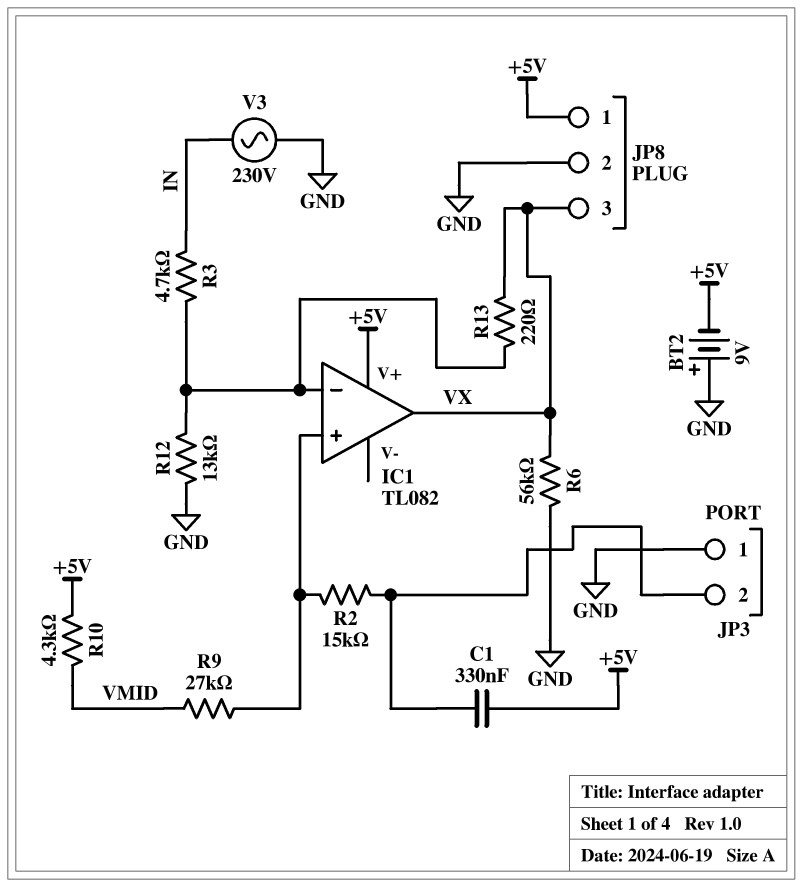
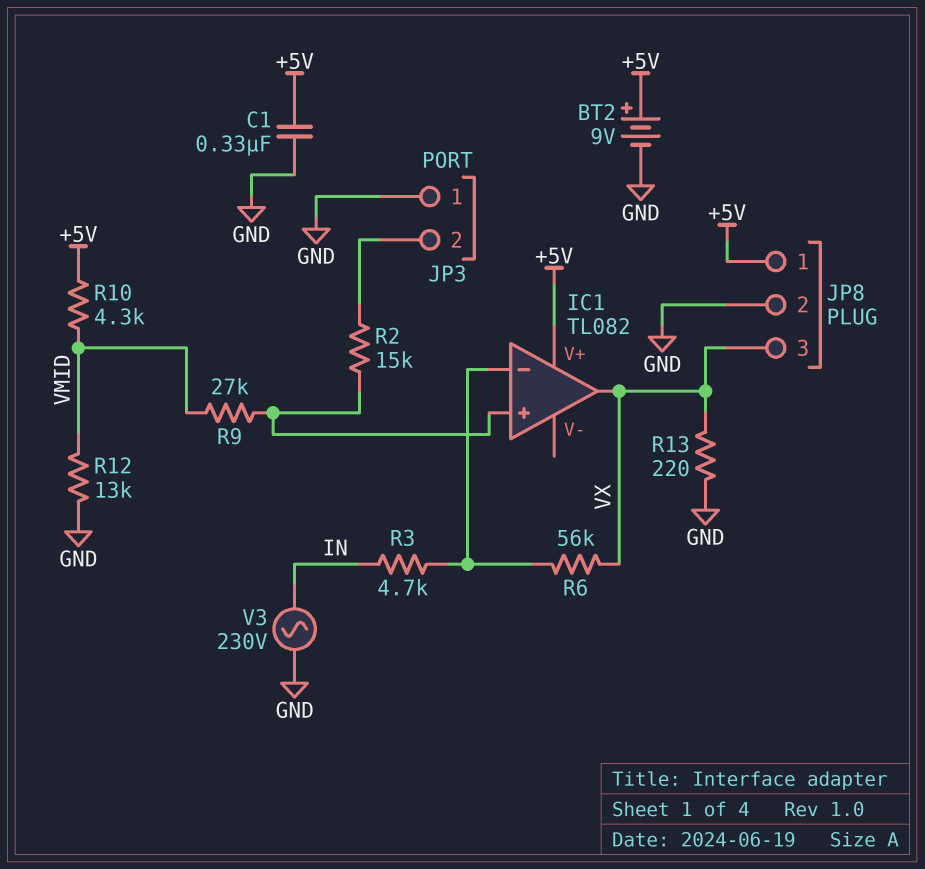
BT2: 9V (plus GND, minus +5V) -> 9V (plus +5V, minus GND)
C1: 330nF (+5V, JP3/2) -> 330nF (+5V, GND)
R6: 56k (GND, VX) -> 56k (IC1/in-, VX)
R12: 13k (GND, IC1/in-) -> 13k (GND, VMID)
R13: 220 (IC1/in-, VX) -> 220 (GND, VX)

